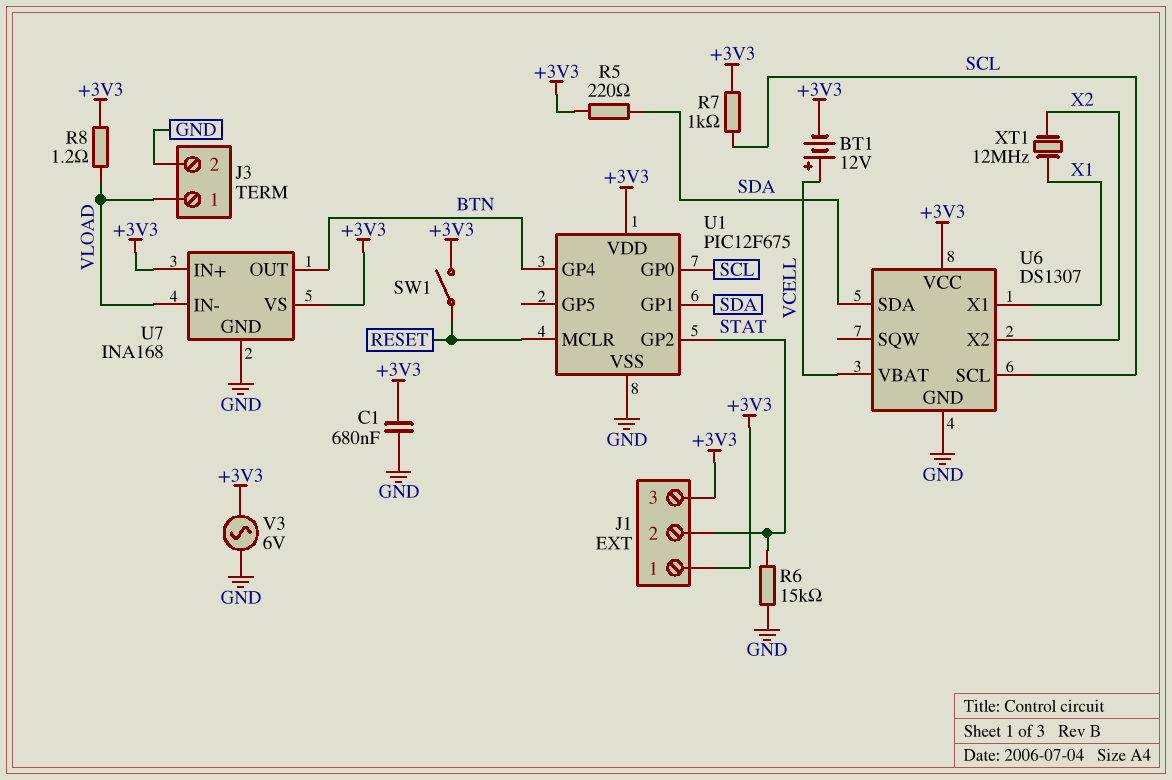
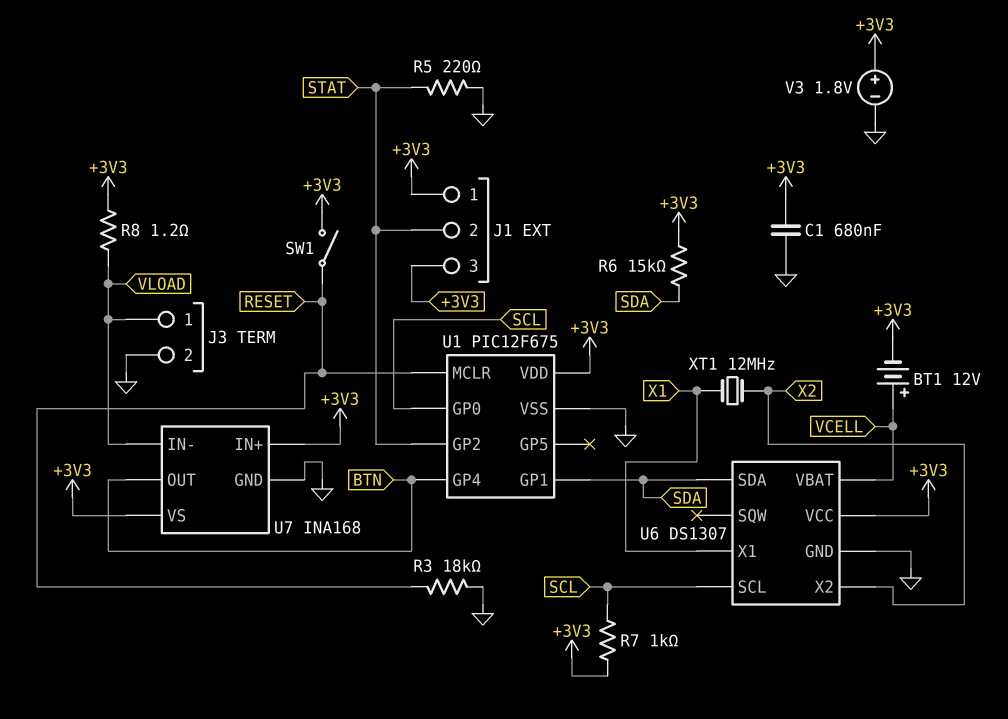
R3: none -> 18k (GND, RESET)
R5: 220 (+3V3, SDA) -> 220 (GND, STAT)
R6: 15k (GND, STAT) -> 15k (+3V3, SDA)
V3: AC 6V (+3V3, GND) -> 1.8V (plus +3V3, minus GND)

